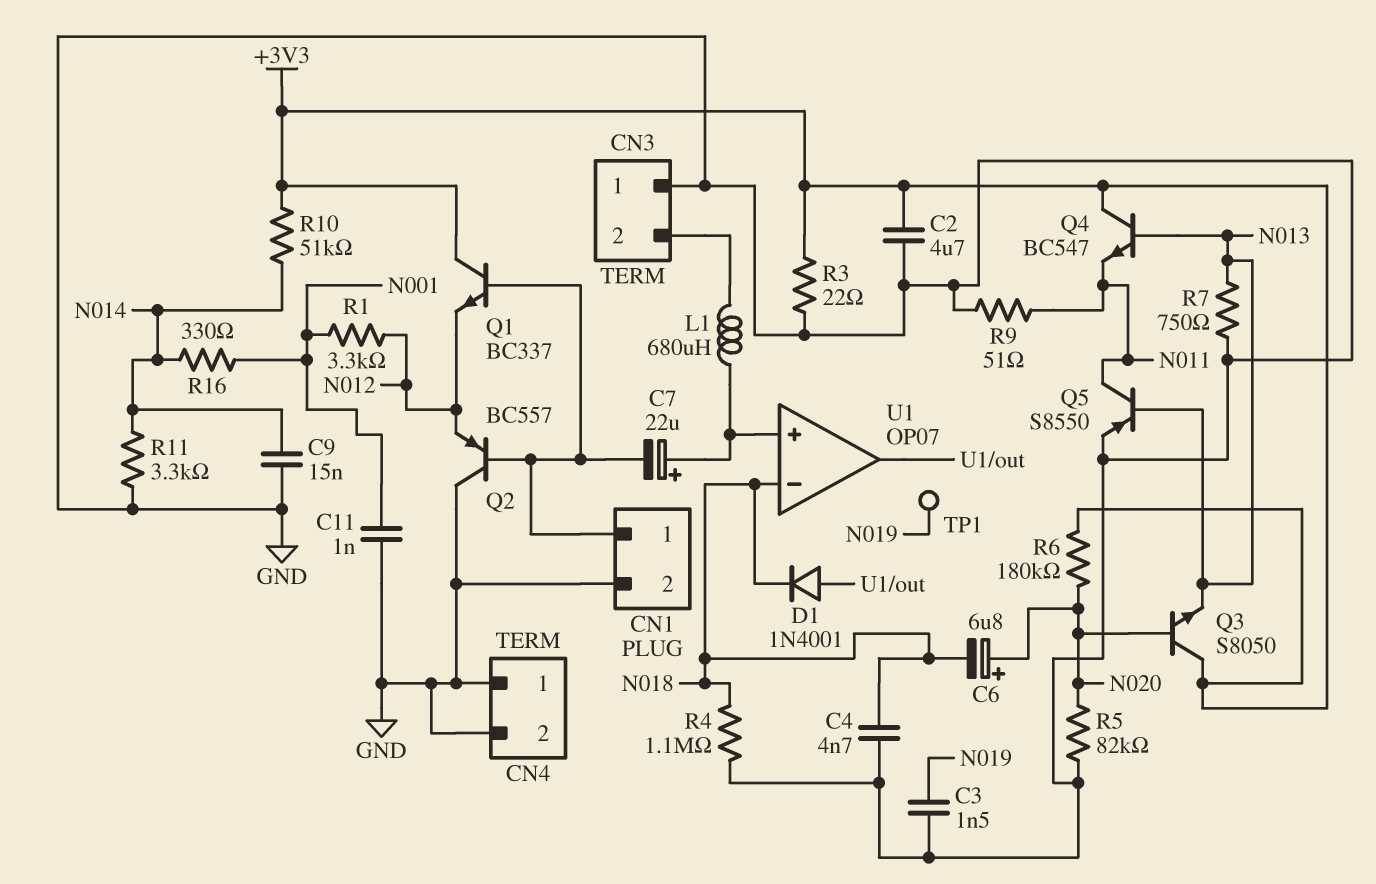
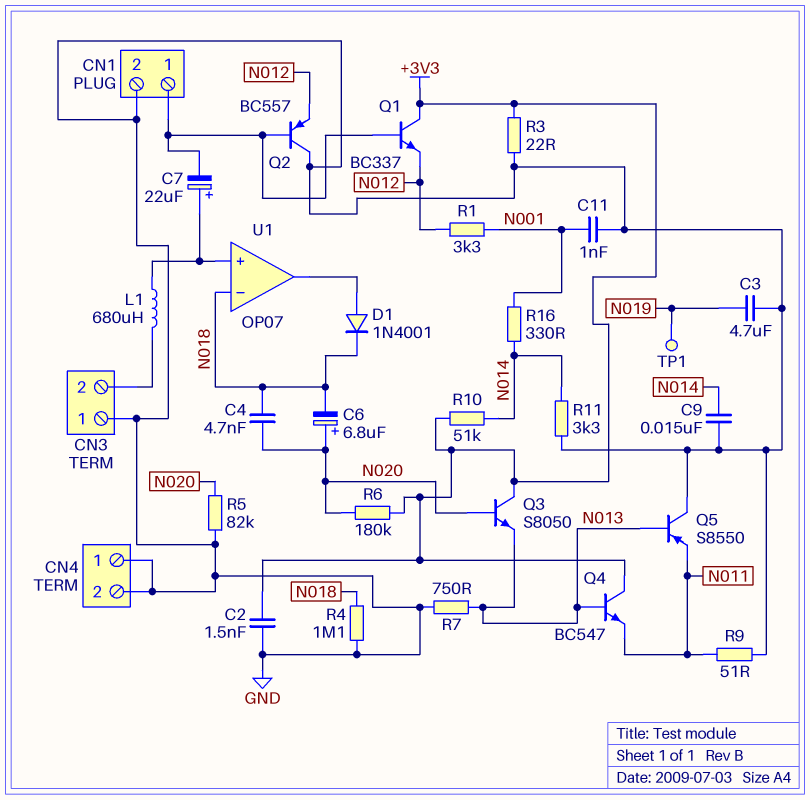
C2: 4.7uF (+3V3, GND) -> 1.5nF (+3V3, GND)
C3: 1.5nF (GND, N019) -> 4.7uF (GND, N019)
C4: 4.7nF (GND, N018) -> 4.7nF (N018, N020)
Q5: PNP S8550 (B N013, C N011, E GND) -> PNP S8550 (B N013, C GND, E N011)

